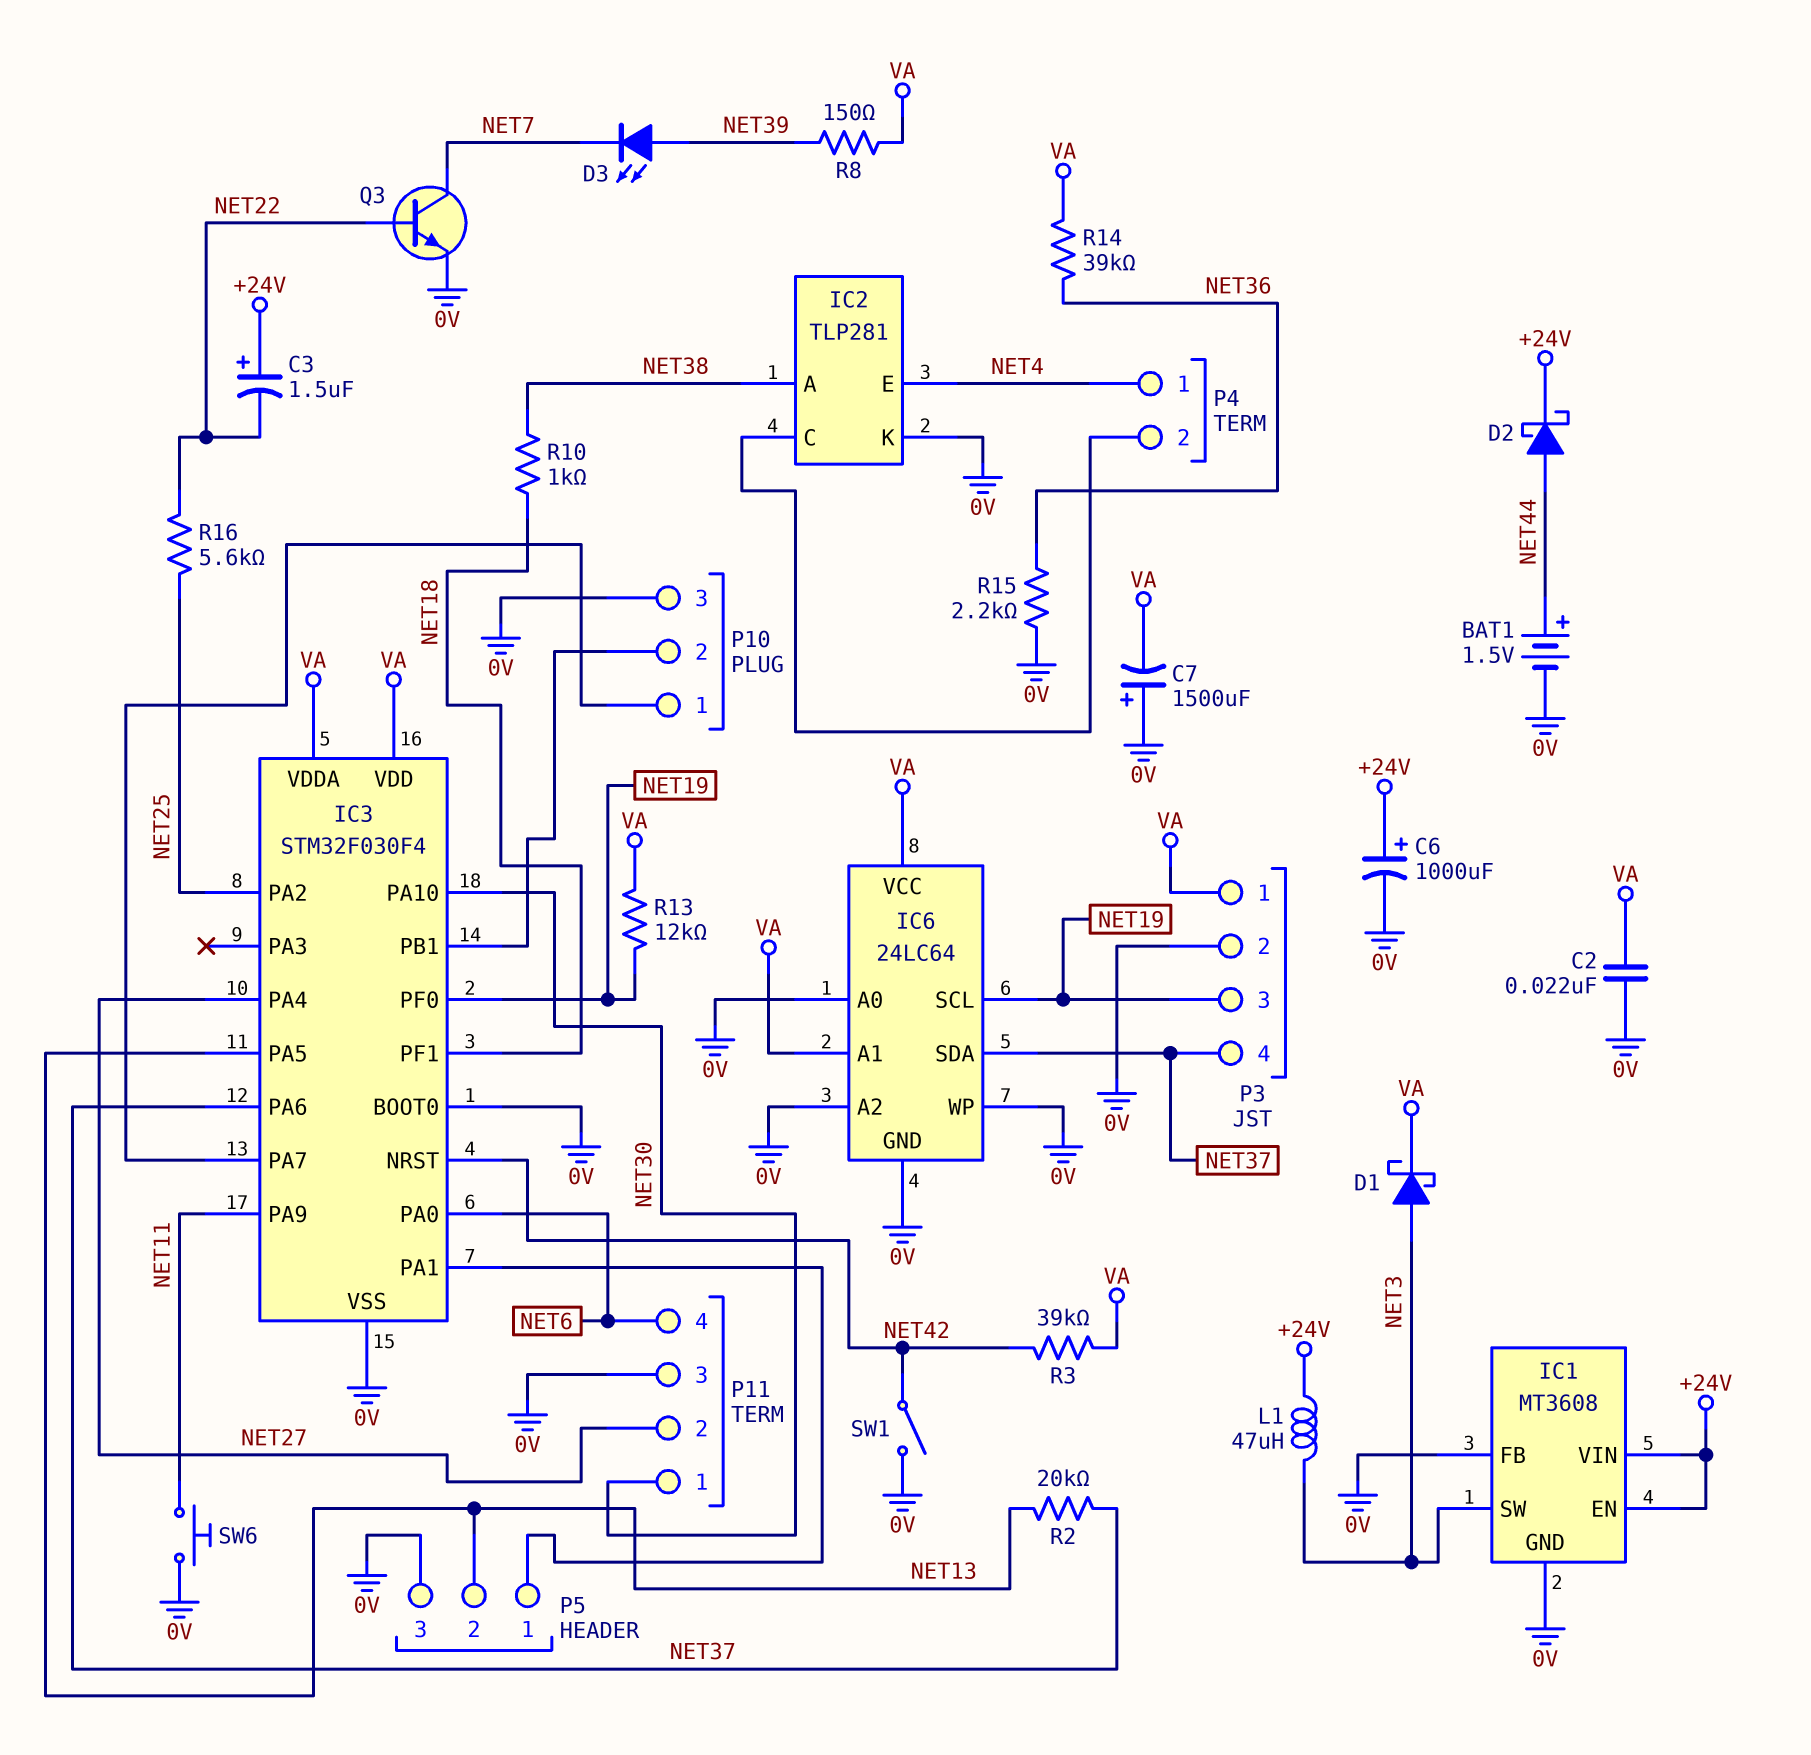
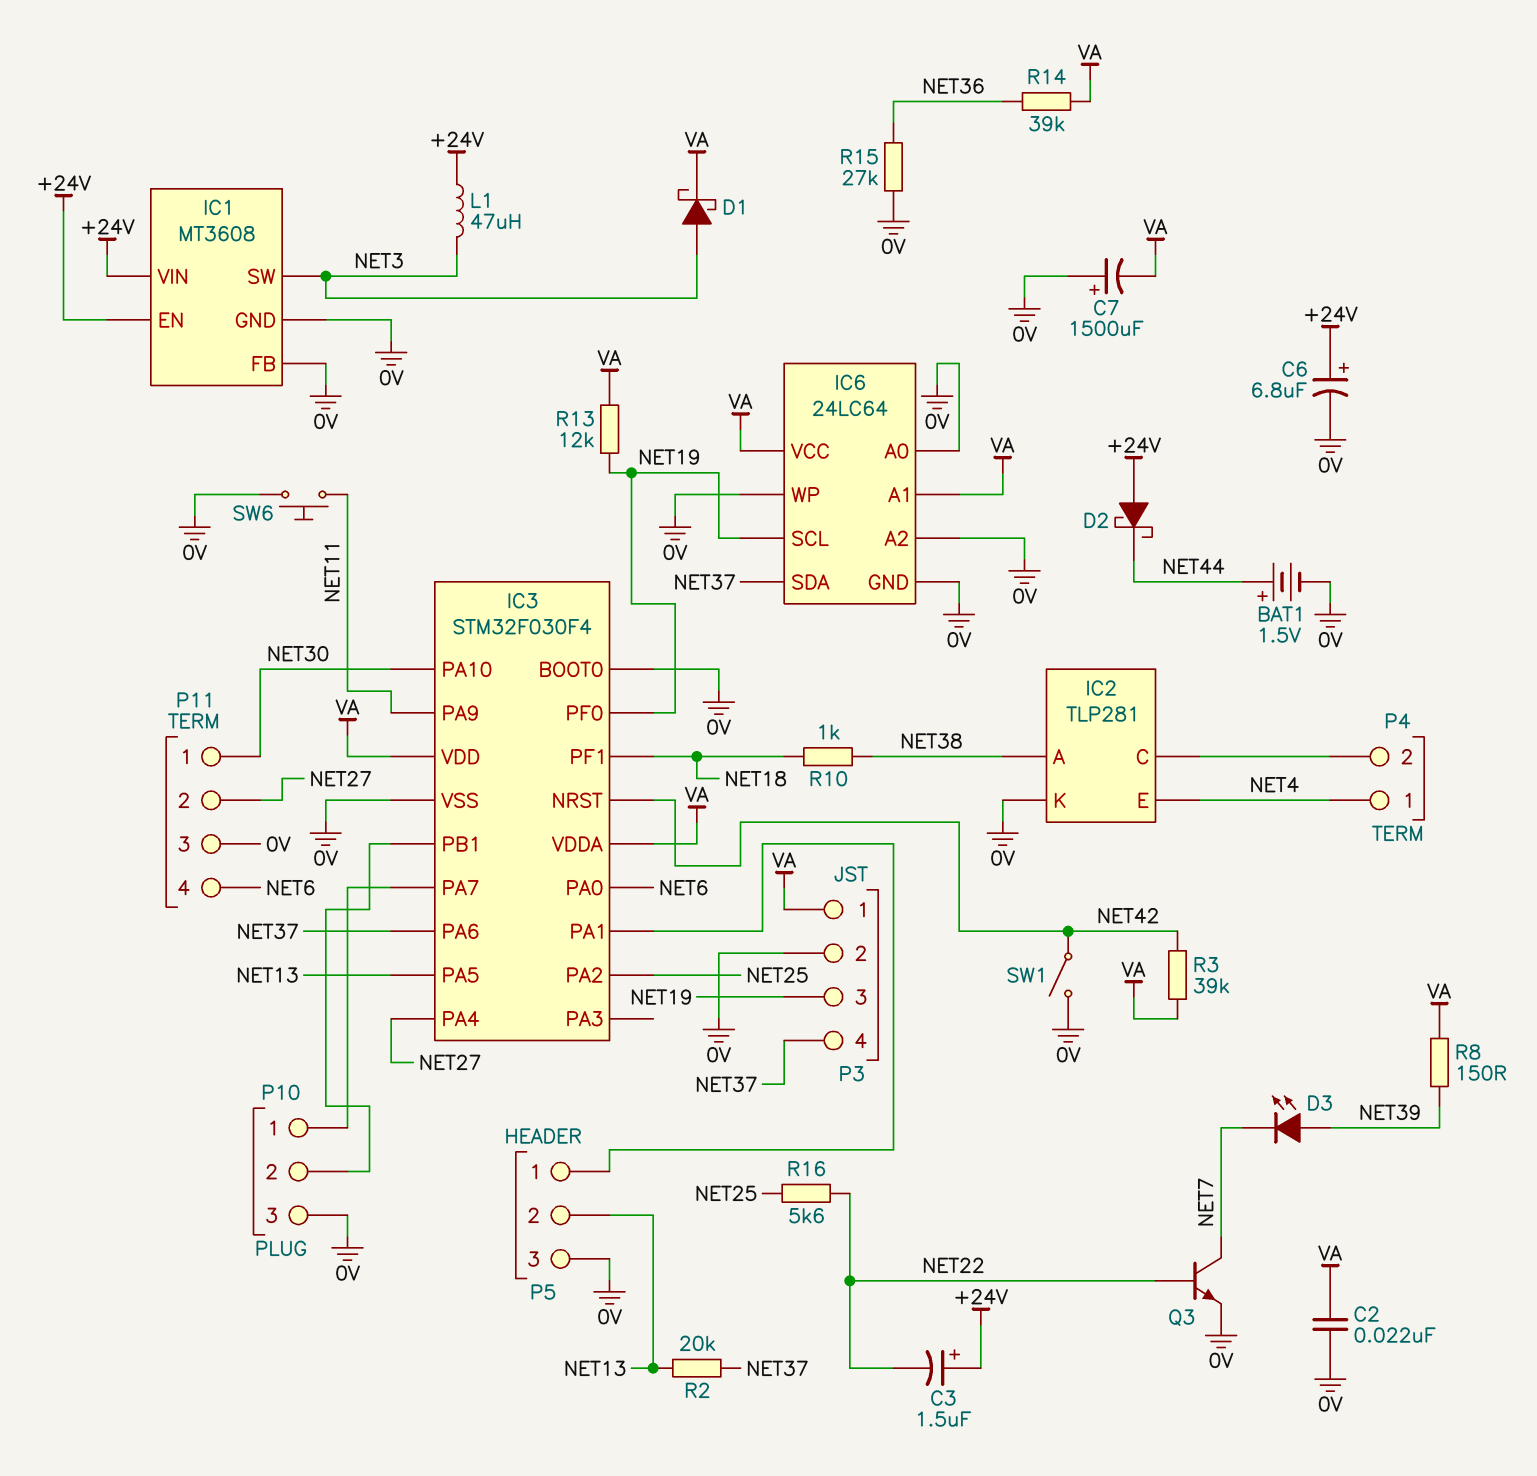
C6: 1000uF (plus +24V, minus 0V) -> 6.8uF (plus +24V, minus 0V)
D2: schottky (A NET44, K +24V) -> schottky (A +24V, K NET44)
R15: 2.2k (0V, NET36) -> 27k (0V, NET36)

